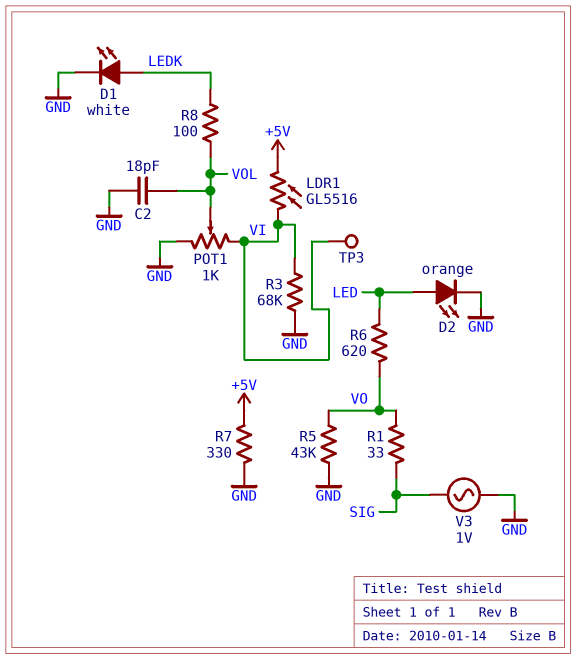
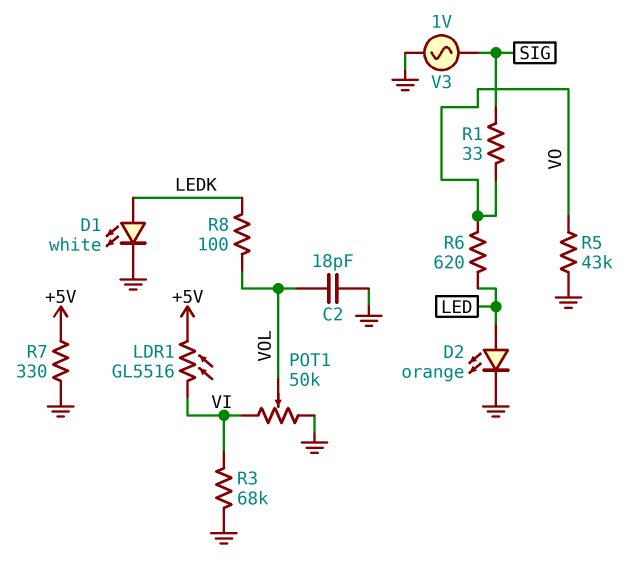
POT1: 1k (GND, VI, wiper VOL) -> 50k (GND, VI, wiper VOL)
TP3: test point (VI) -> none

